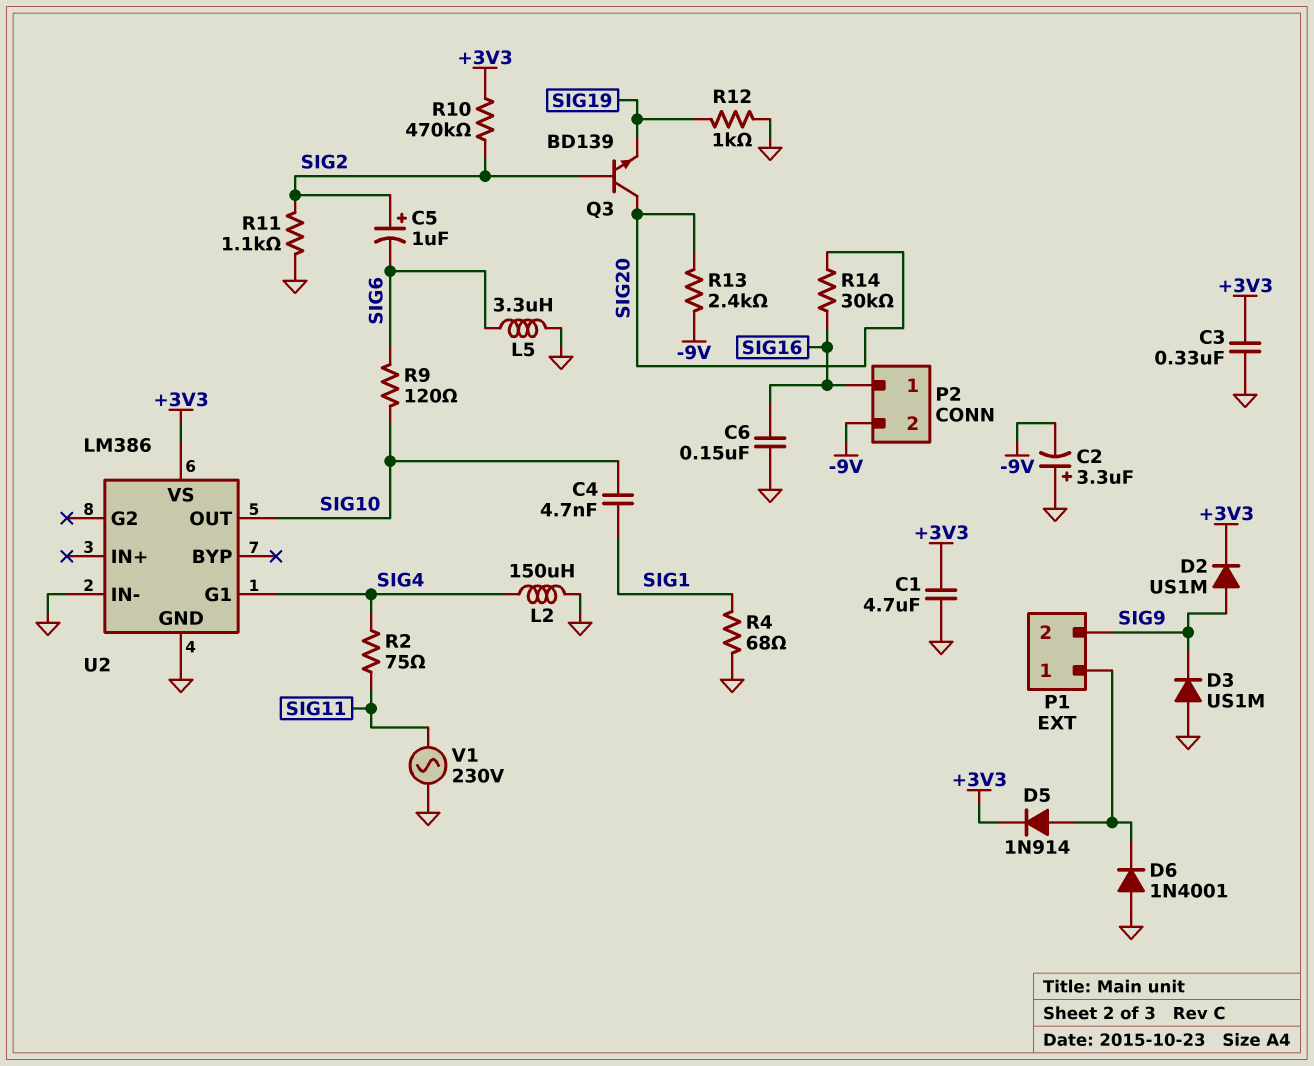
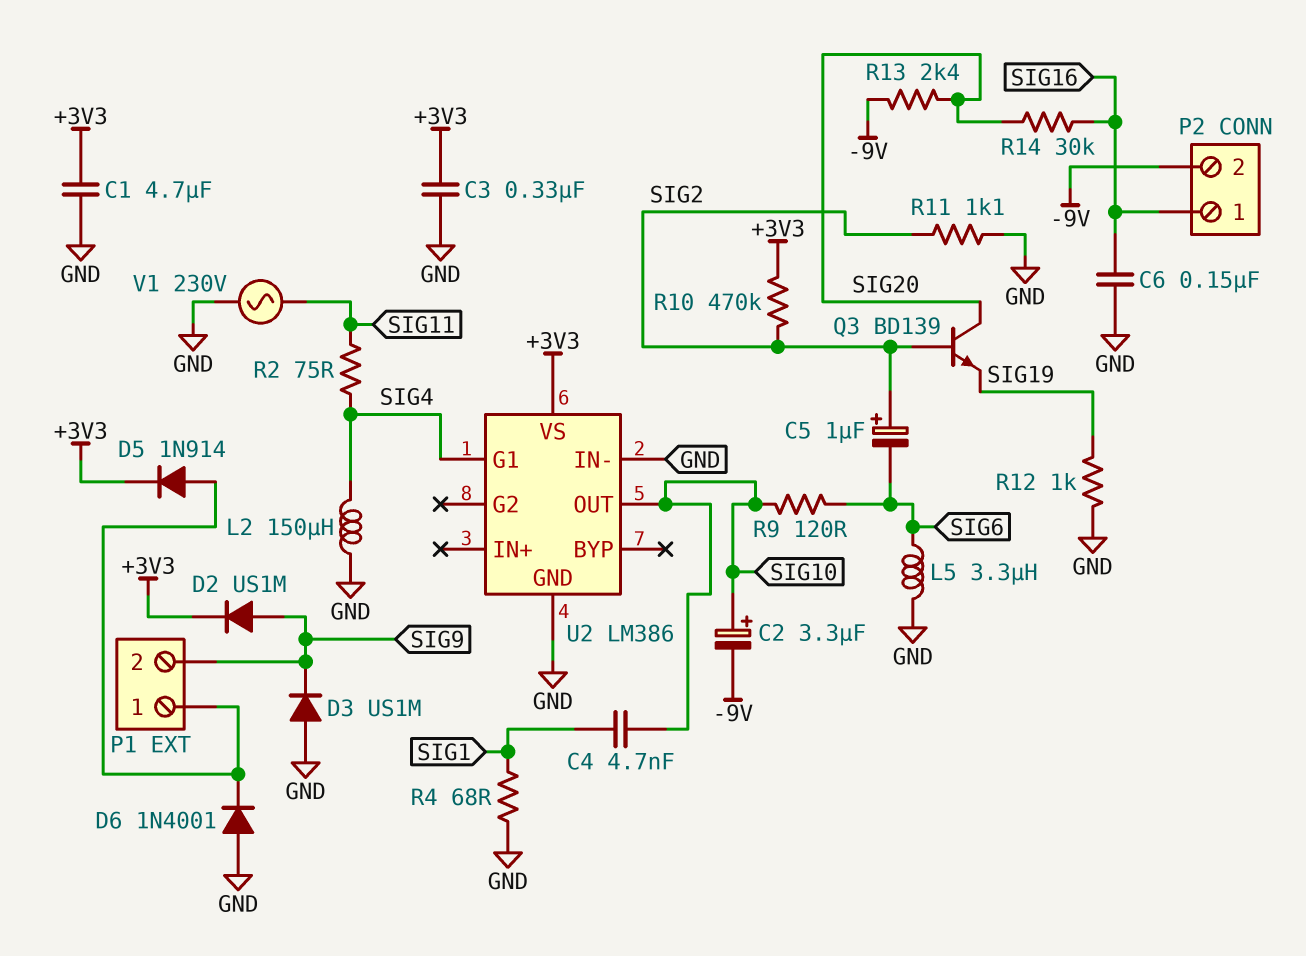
C2: 3.3uF (plus GND, minus -9V) -> 3.3uF (plus SIG10, minus -9V)

